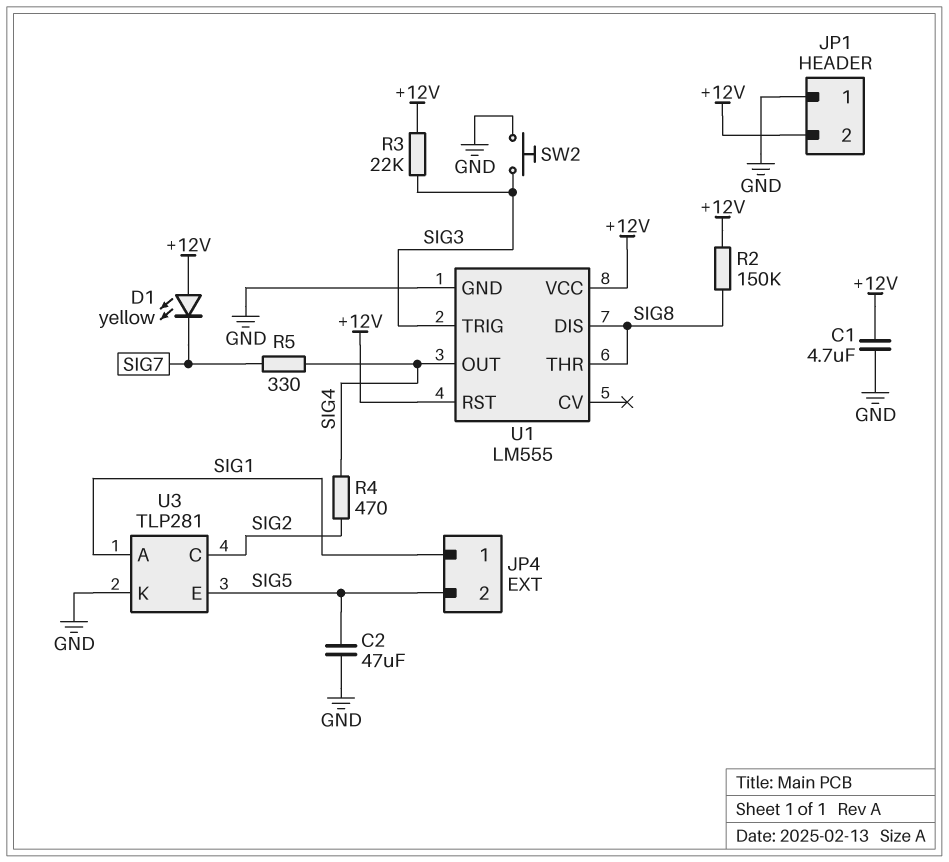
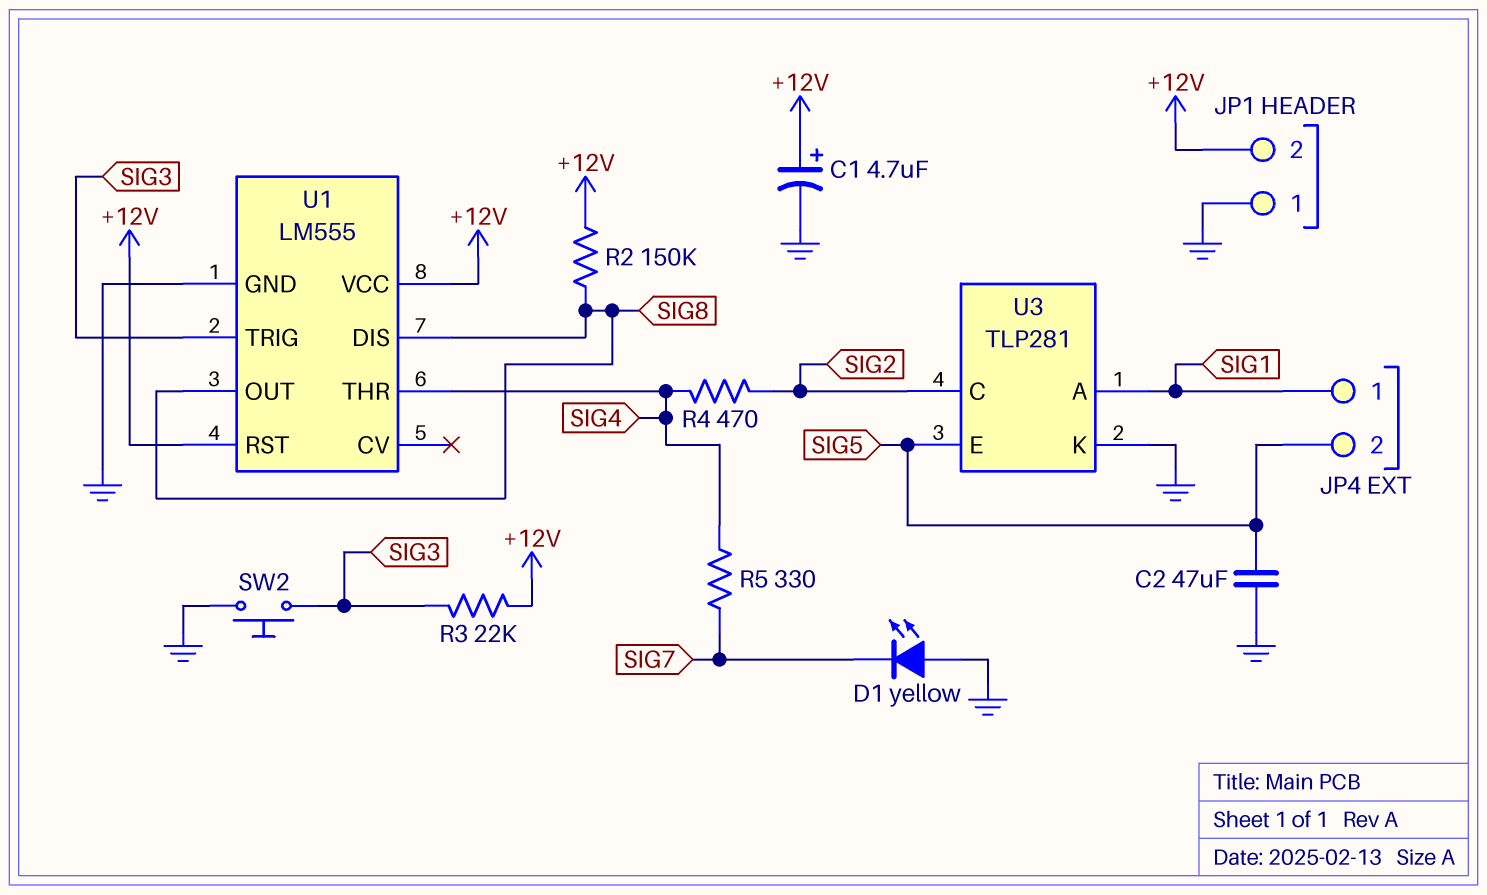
C1: 4.7uF (+12V, GND) -> 4.7uF (plus +12V, minus GND)
D1: LED yellow (A +12V, K SIG7) -> LED yellow (A GND, K SIG7)
U1 pin OUT: SIG4 -> SIG8
U1 pin THR: SIG8 -> SIG4

